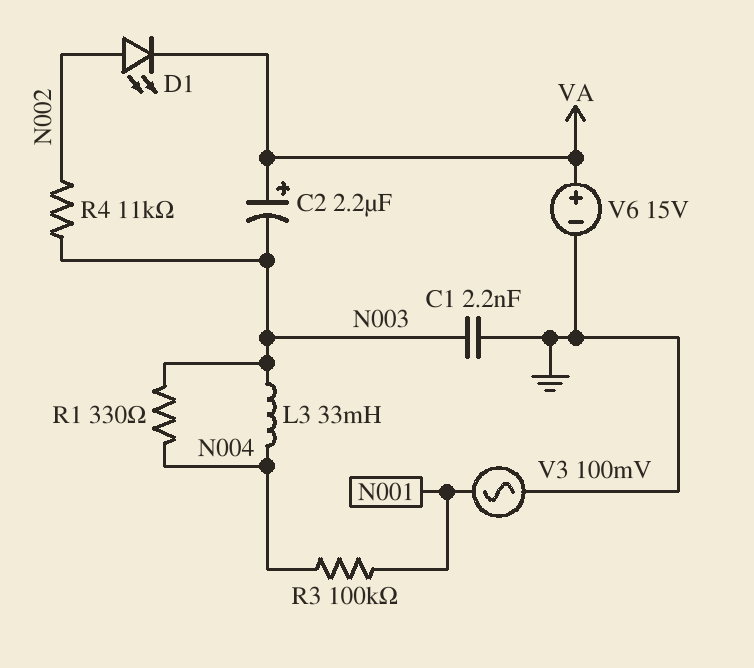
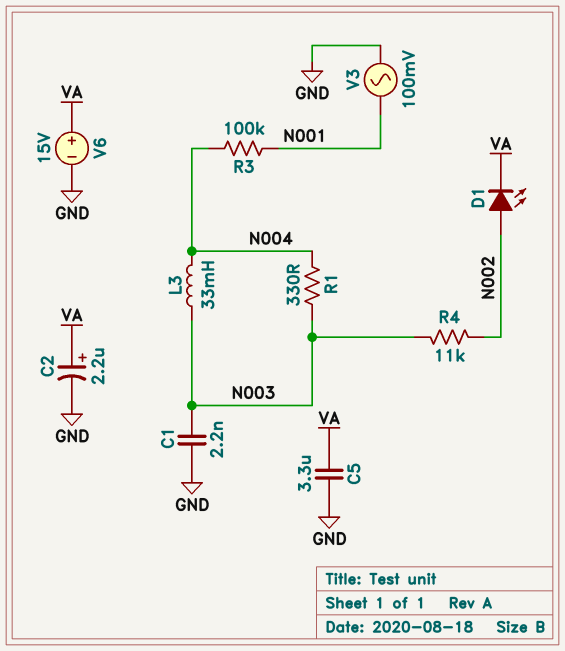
C2: 2.2uF (plus VA, minus N003) -> 2.2uF (plus VA, minus GND)
C5: none -> 3.3uF (GND, VA)

